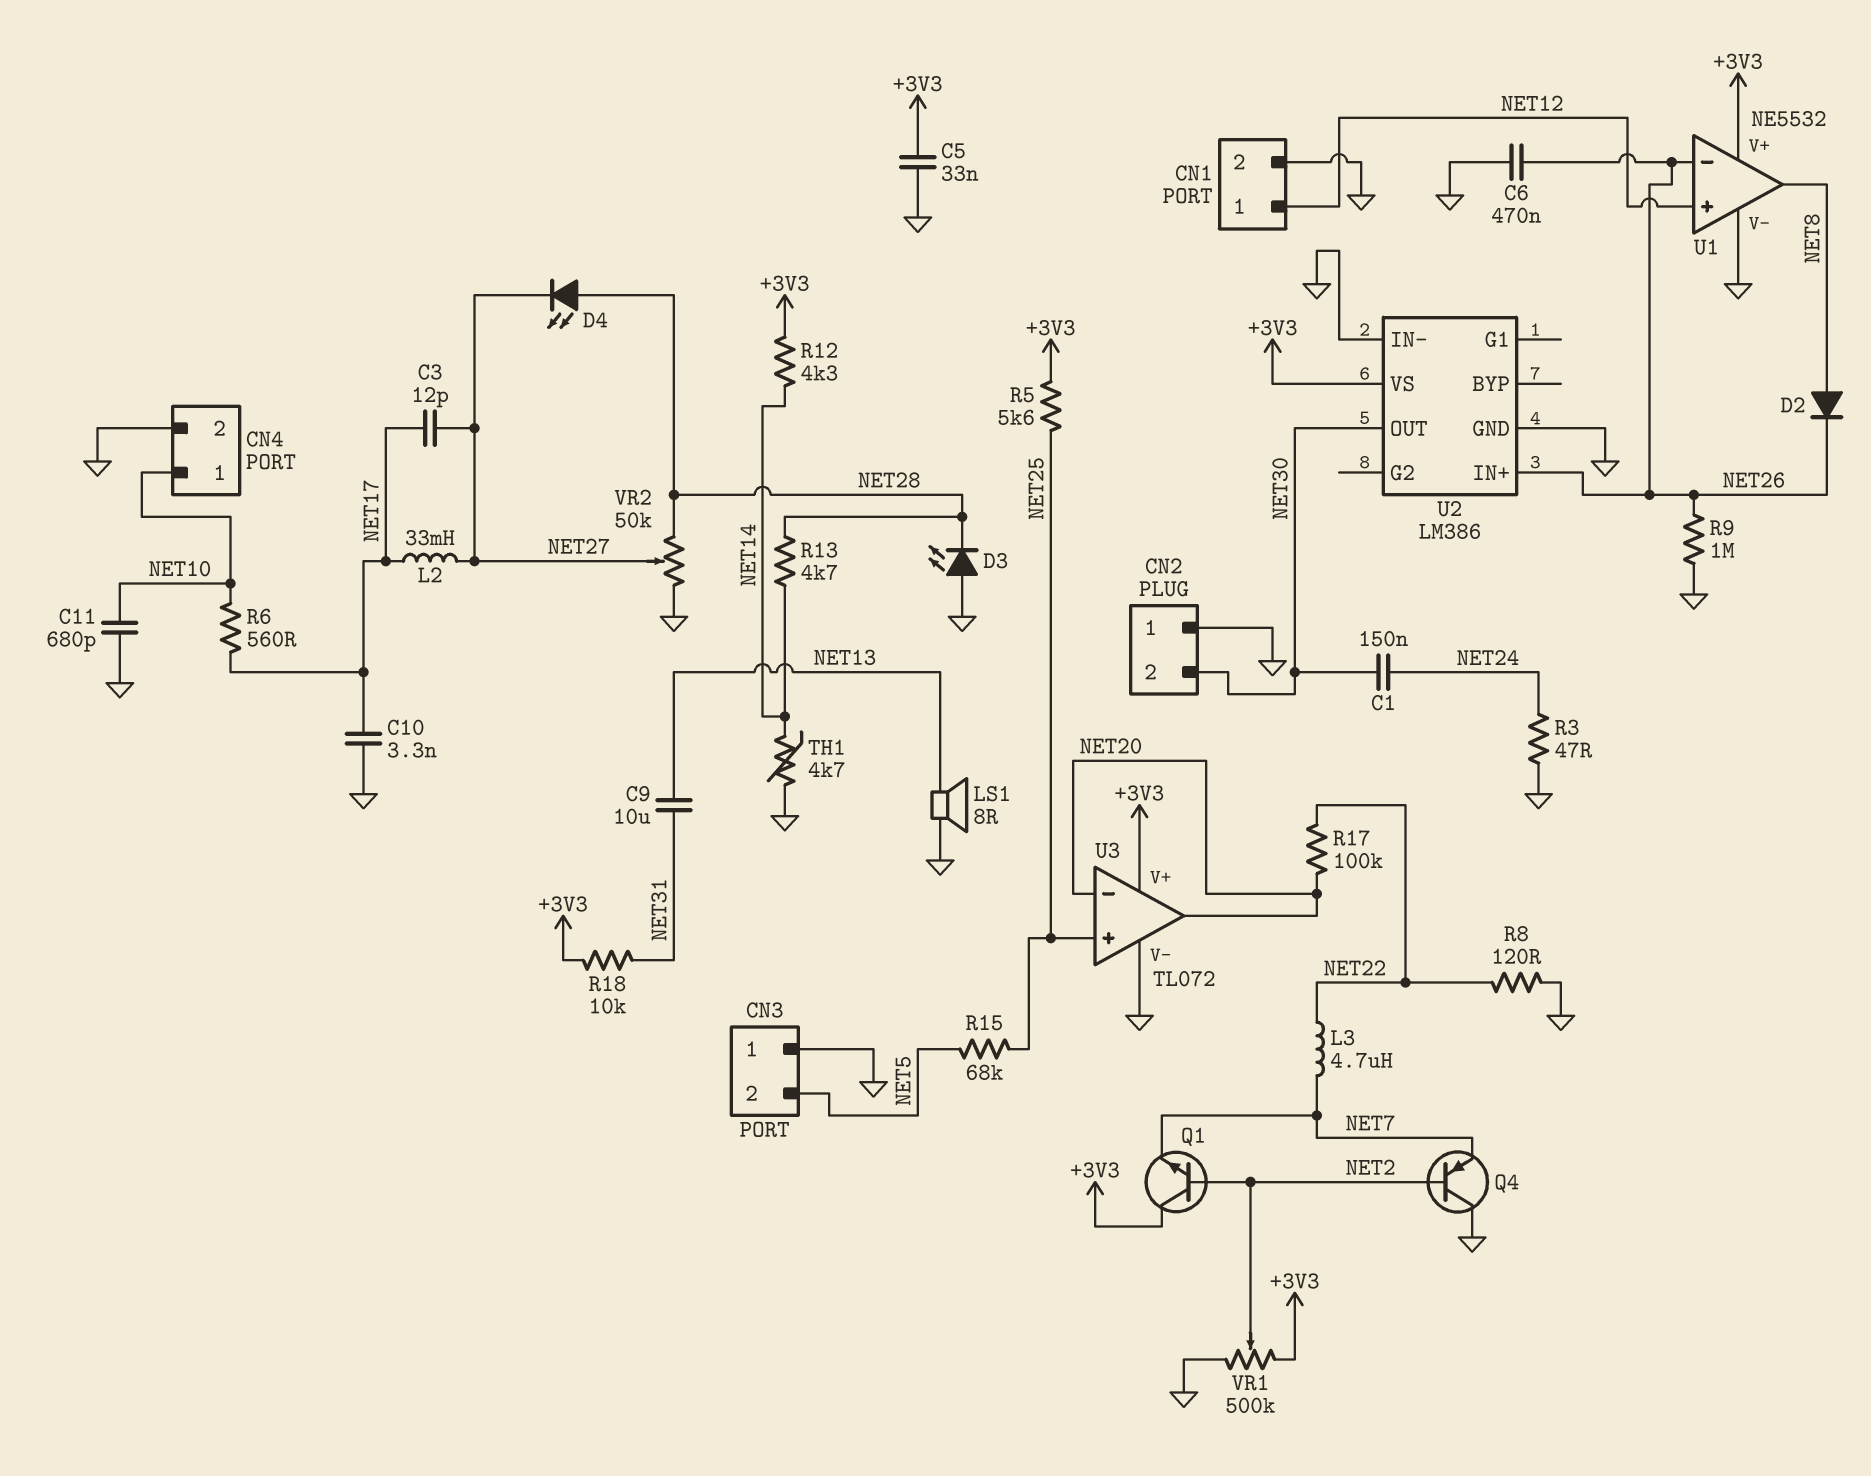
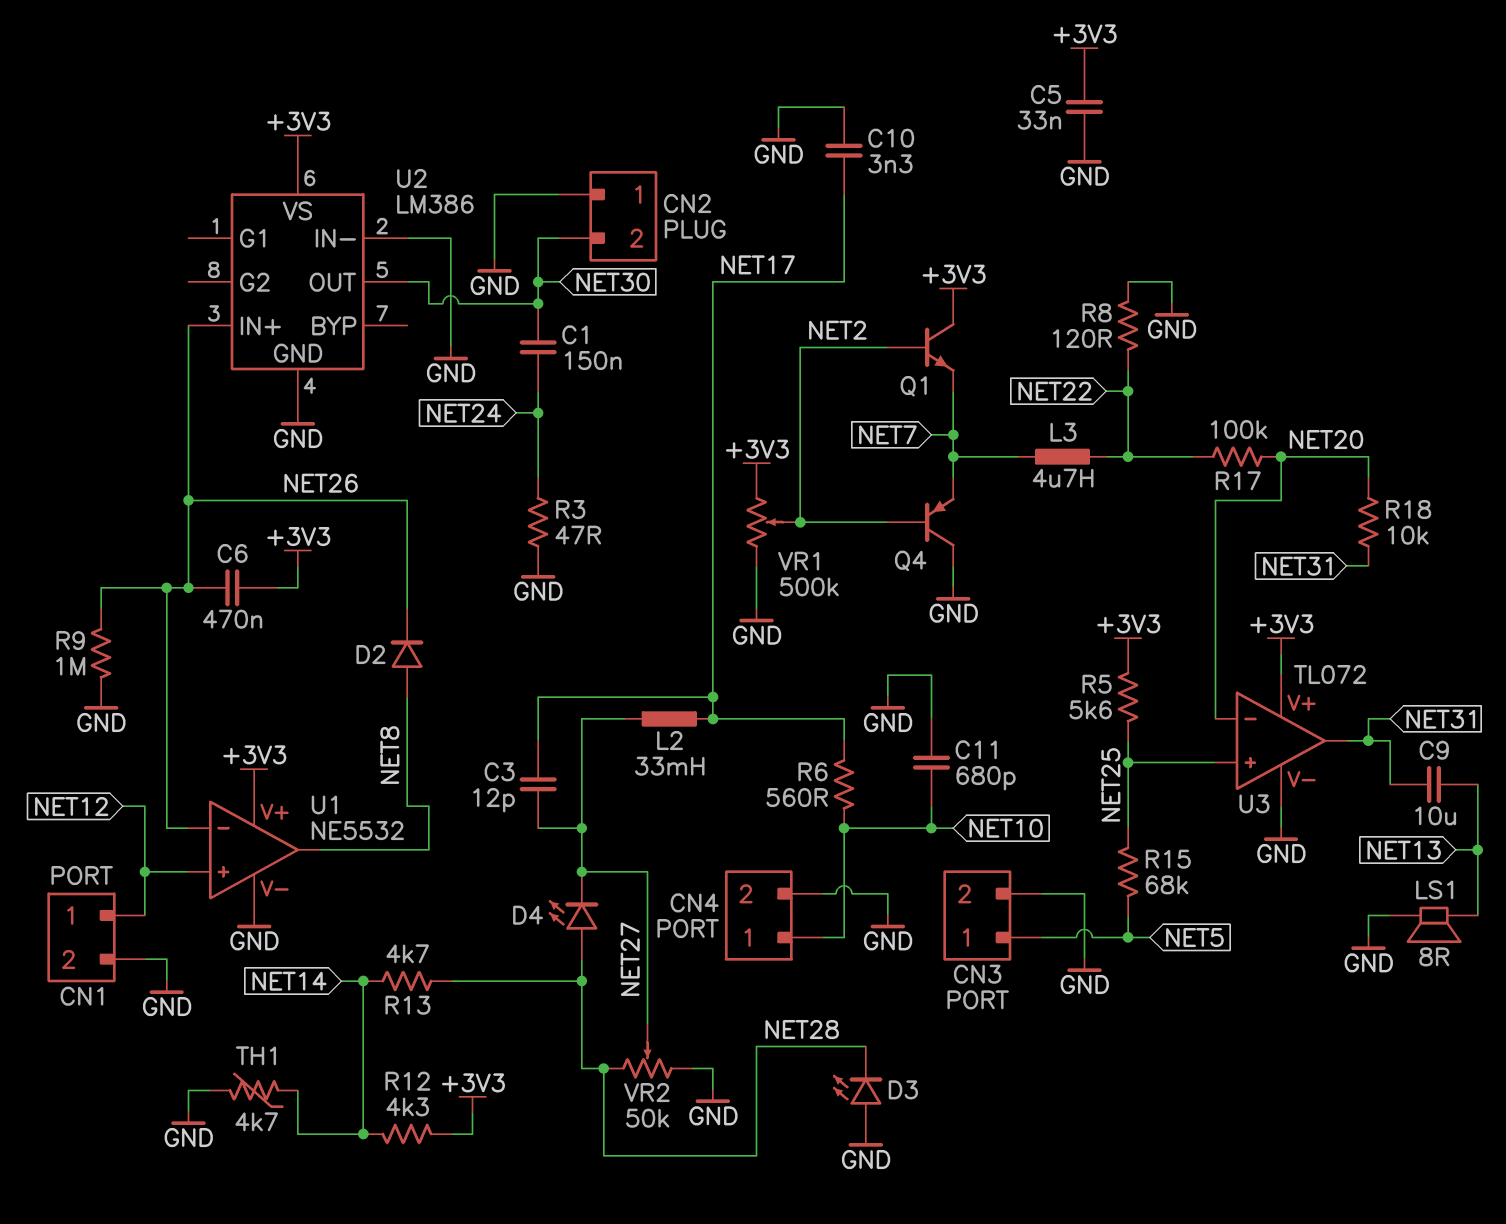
C6: 470nF (GND, NET26) -> 470nF (+3V3, NET26)
CN3 pin 1: GND -> NET5
CN3 pin 2: NET5 -> GND
R18: 10k (+3V3, NET31) -> 10k (NET20, NET31)
U3 pin out: NET20 -> NET31

